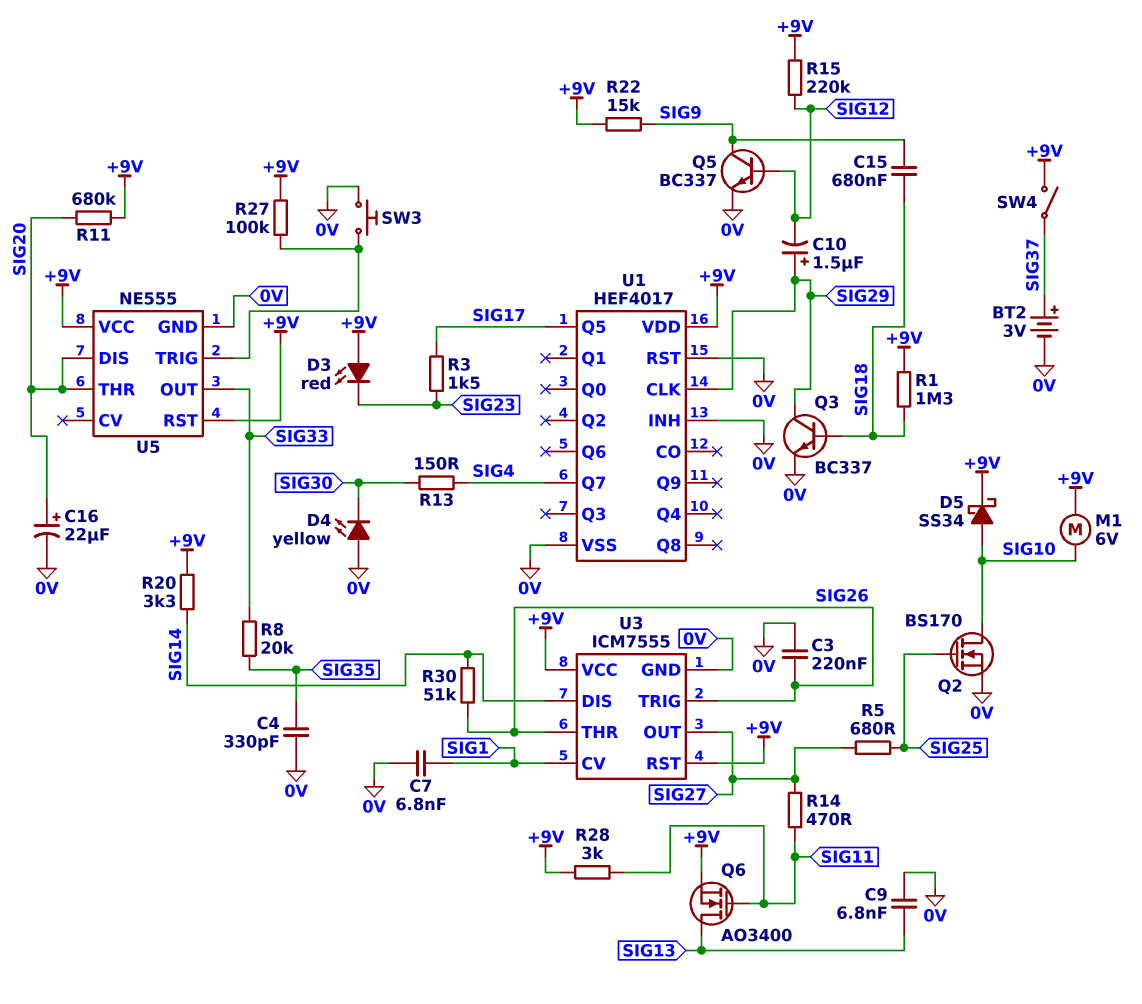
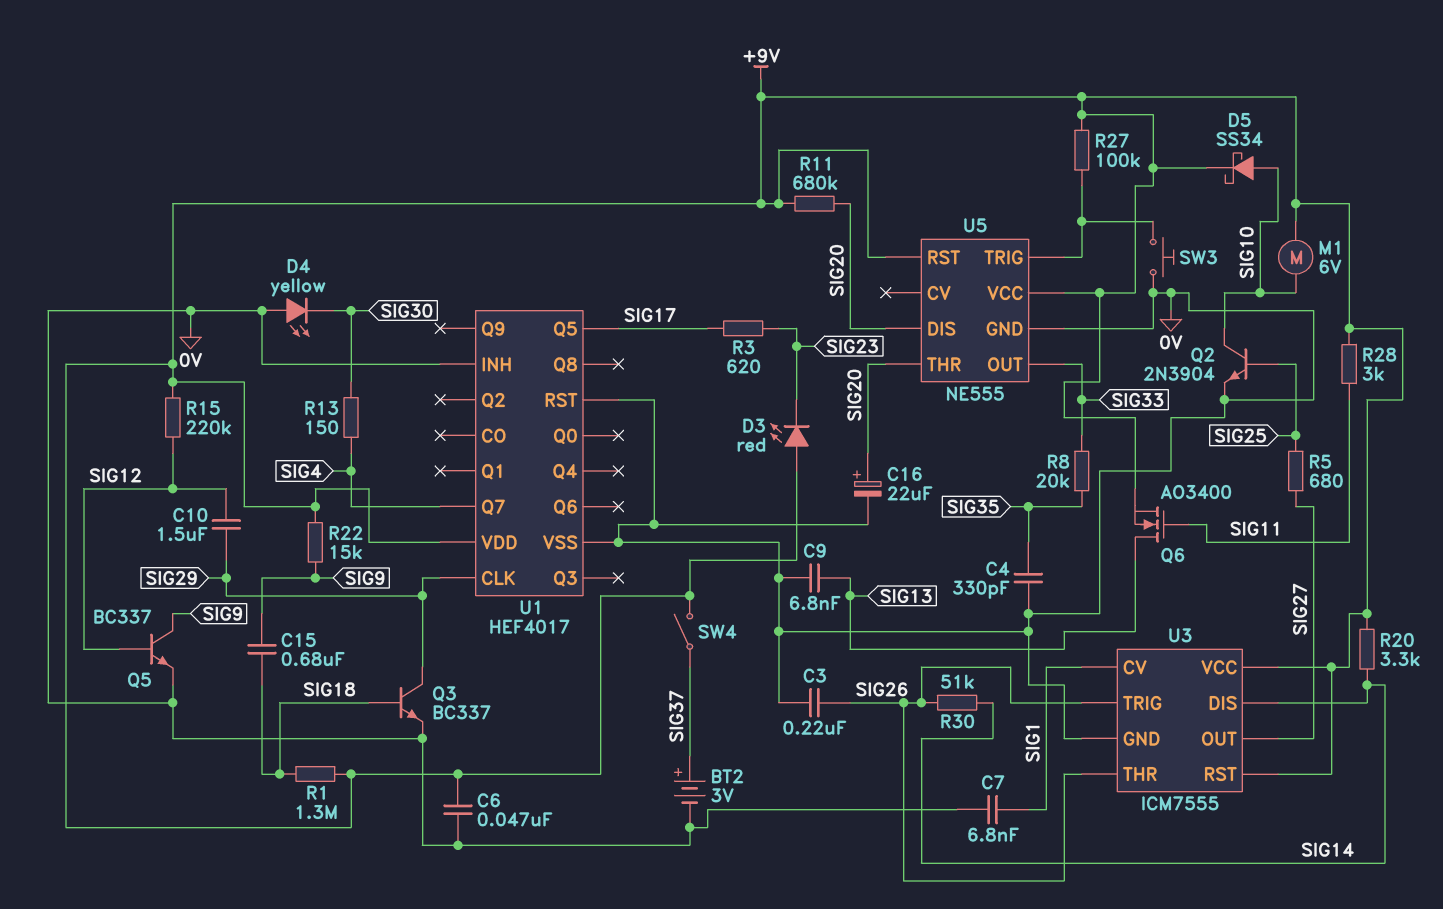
C6: none -> 47nF (+9V, 0V)
C10: 1.5uF (plus SIG29, minus SIG12) -> 1.5uF (SIG12, SIG29)
Q2: NMOS BS170 (G SIG25, D SIG10, S 0V) -> NPN 2N3904 (B SIG25, C SIG10, E 0V)
R3: 1.5k (SIG17, SIG23) -> 620 (SIG17, SIG23)
R14: 470 (SIG11, SIG27) -> none

